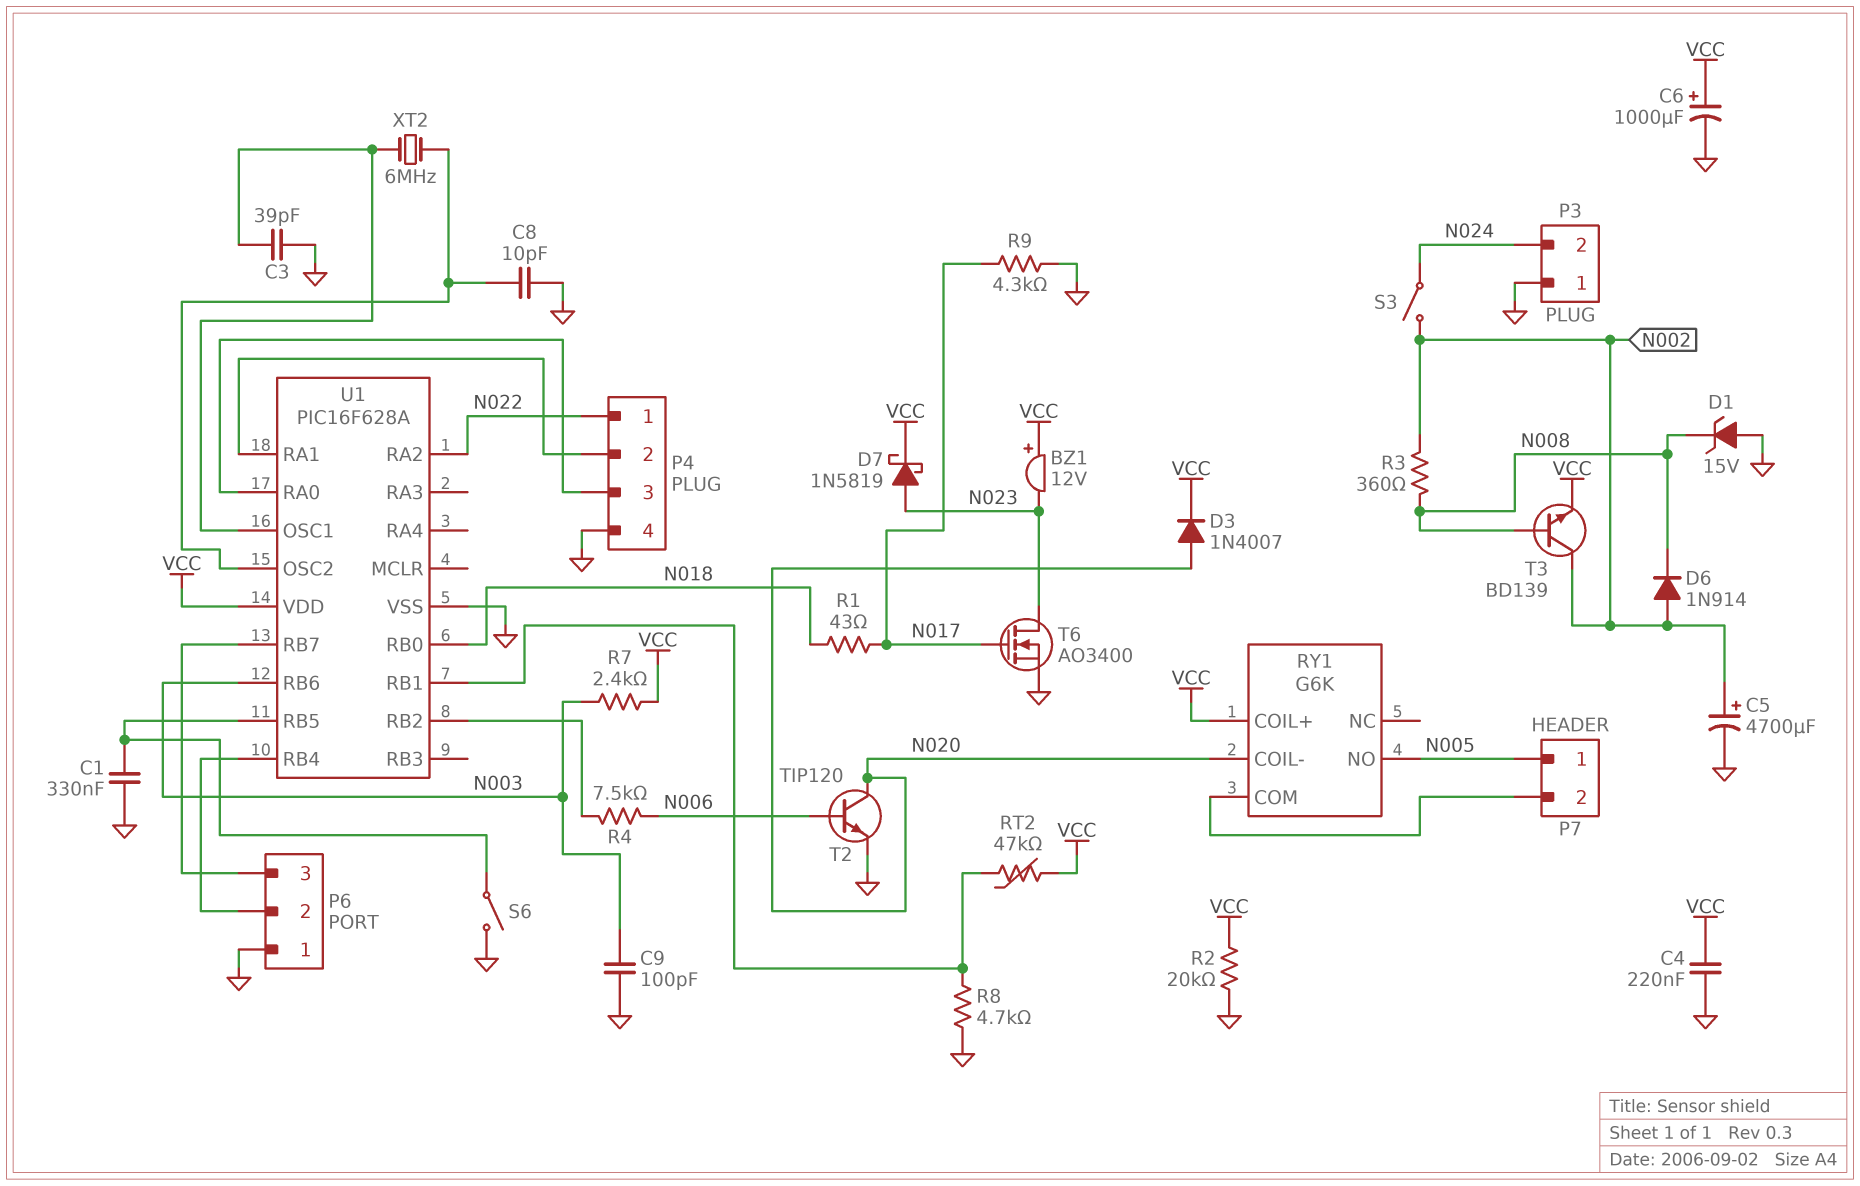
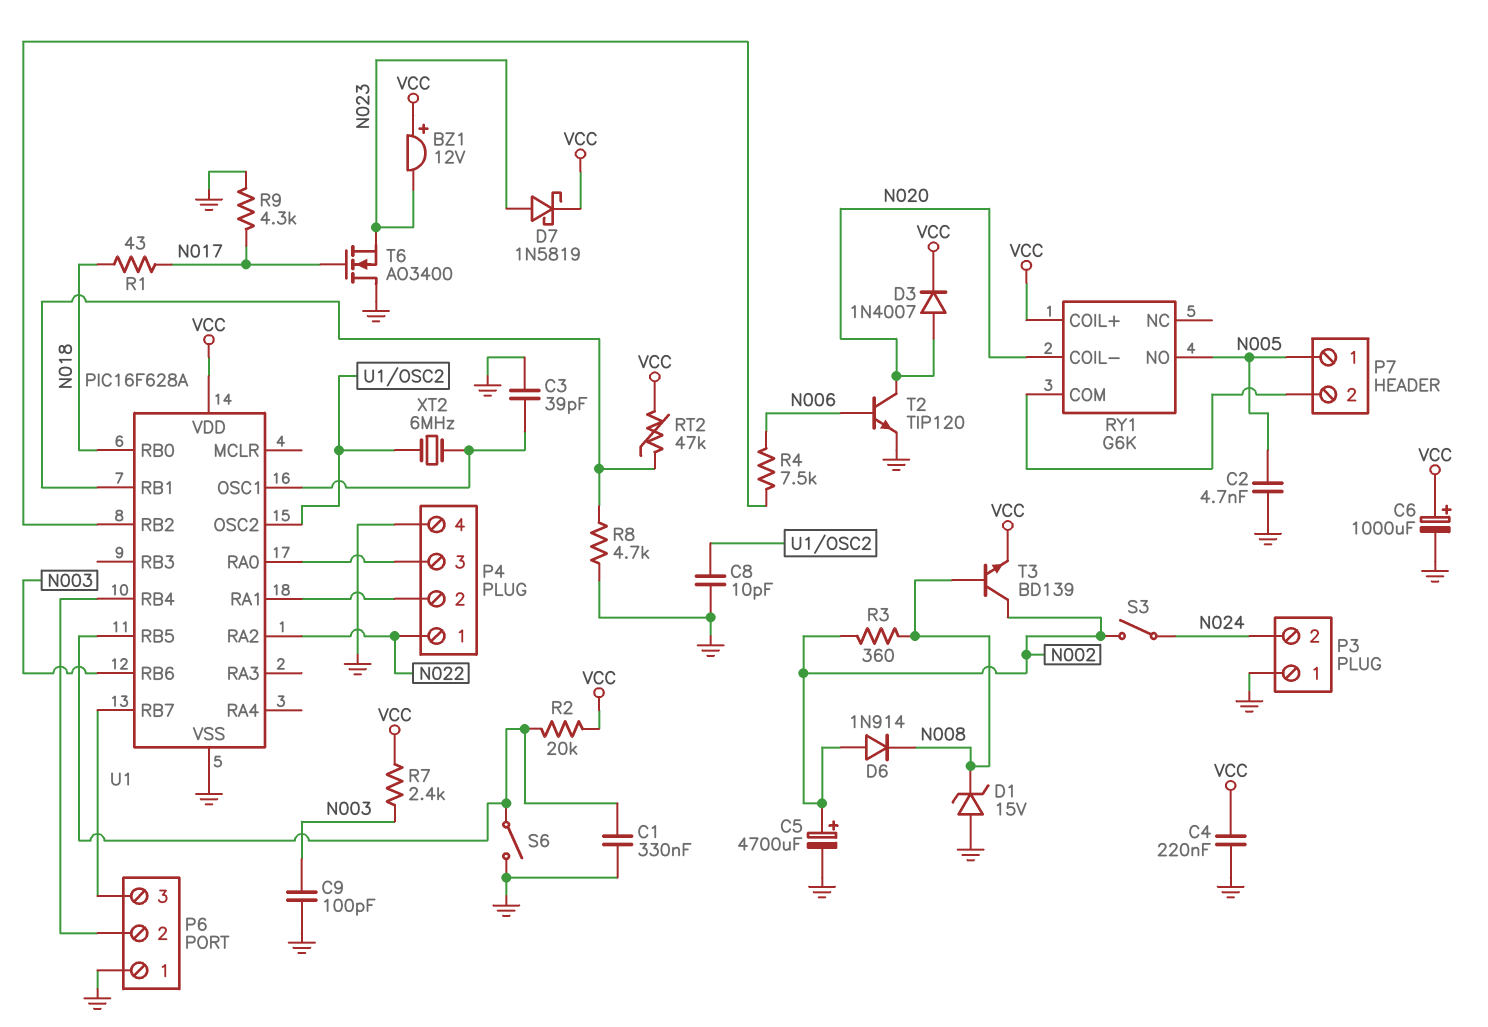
C2: none -> 4.7nF (GND, N005)
R2: 20k (GND, VCC) -> 20k (U1/RB5, VCC)
T6: NMOS AO3400 (G N017, D N023, S GND) -> NMOS AO3400 (G N017, D GND, S N023)

